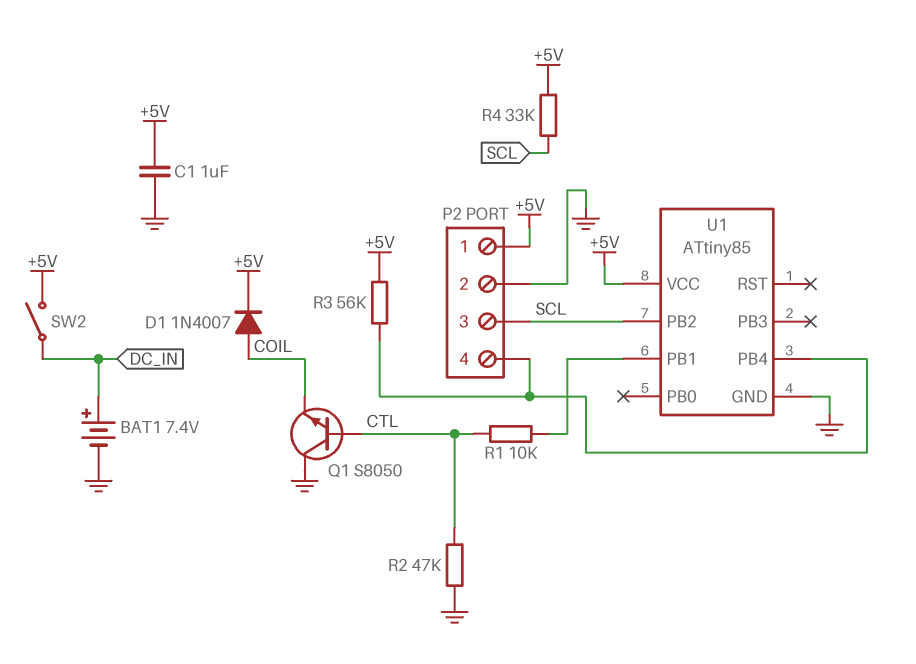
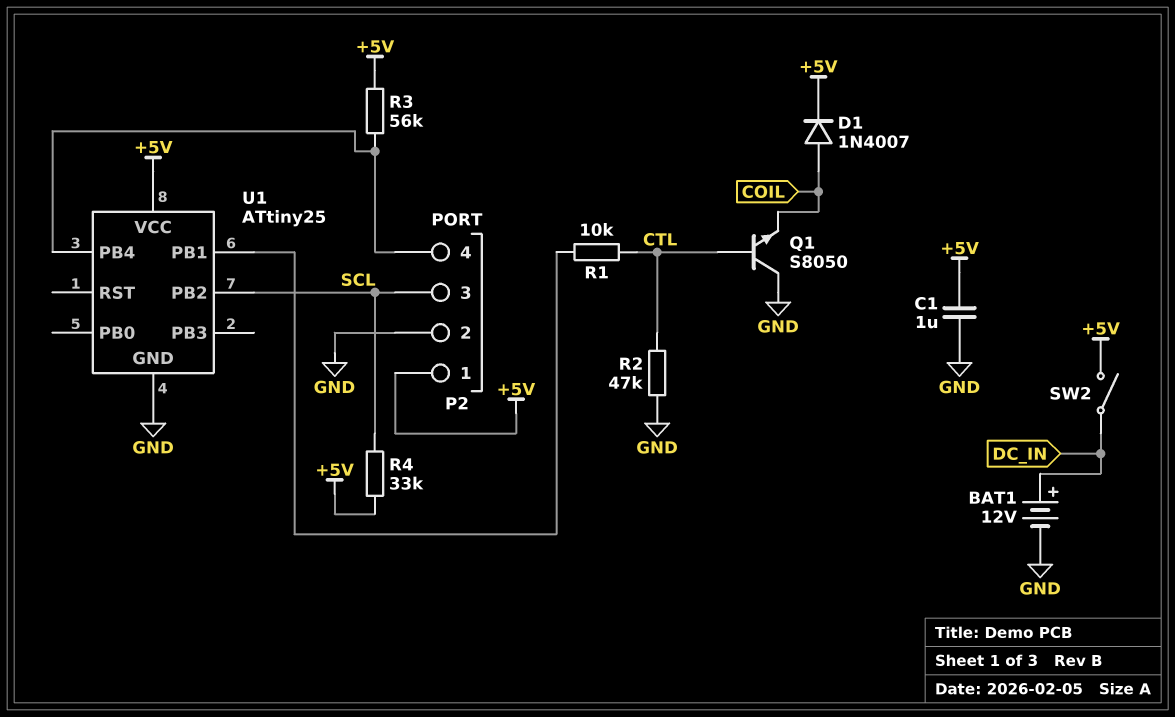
BAT1: 7.4V (plus DC_IN, minus GND) -> 12V (plus DC_IN, minus GND)
U1: ATtiny85 -> ATtiny25

